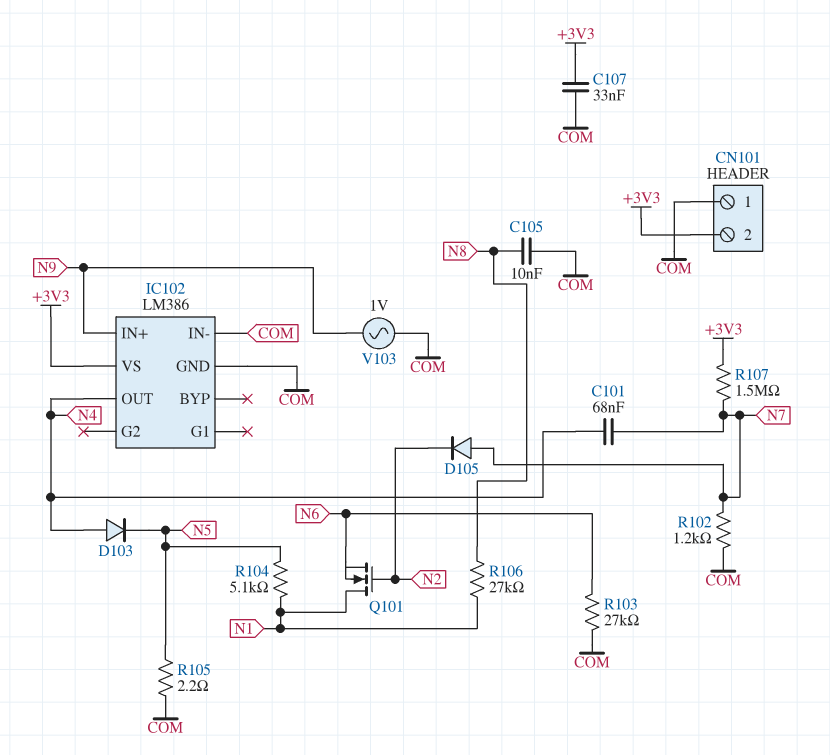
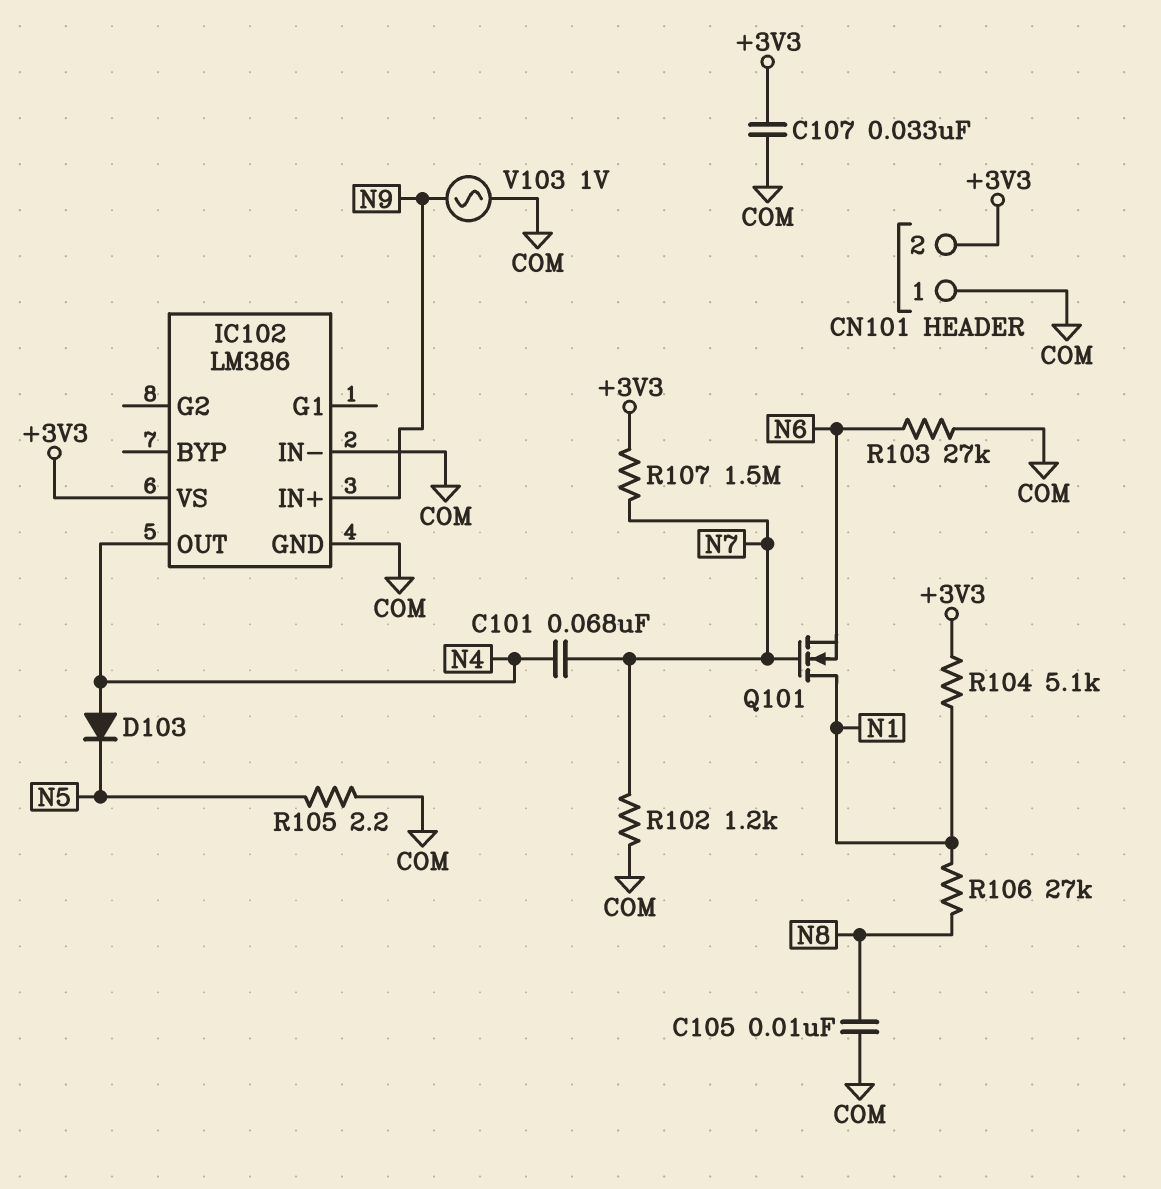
D105: diode (A N7, K N2) -> none
Q101: NMOS (G N2, D N1, S N6) -> NMOS (G N7, D N1, S N6)
R104: 5.1k (N1, N5) -> 5.1k (+3V3, N1)

